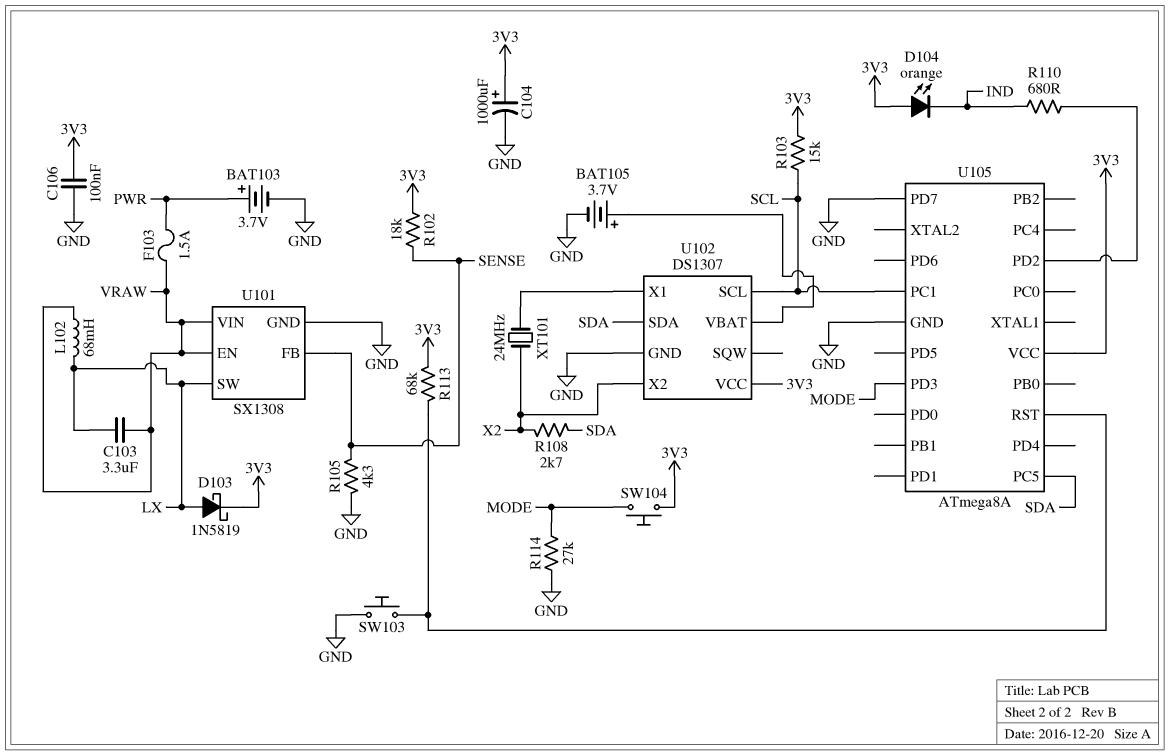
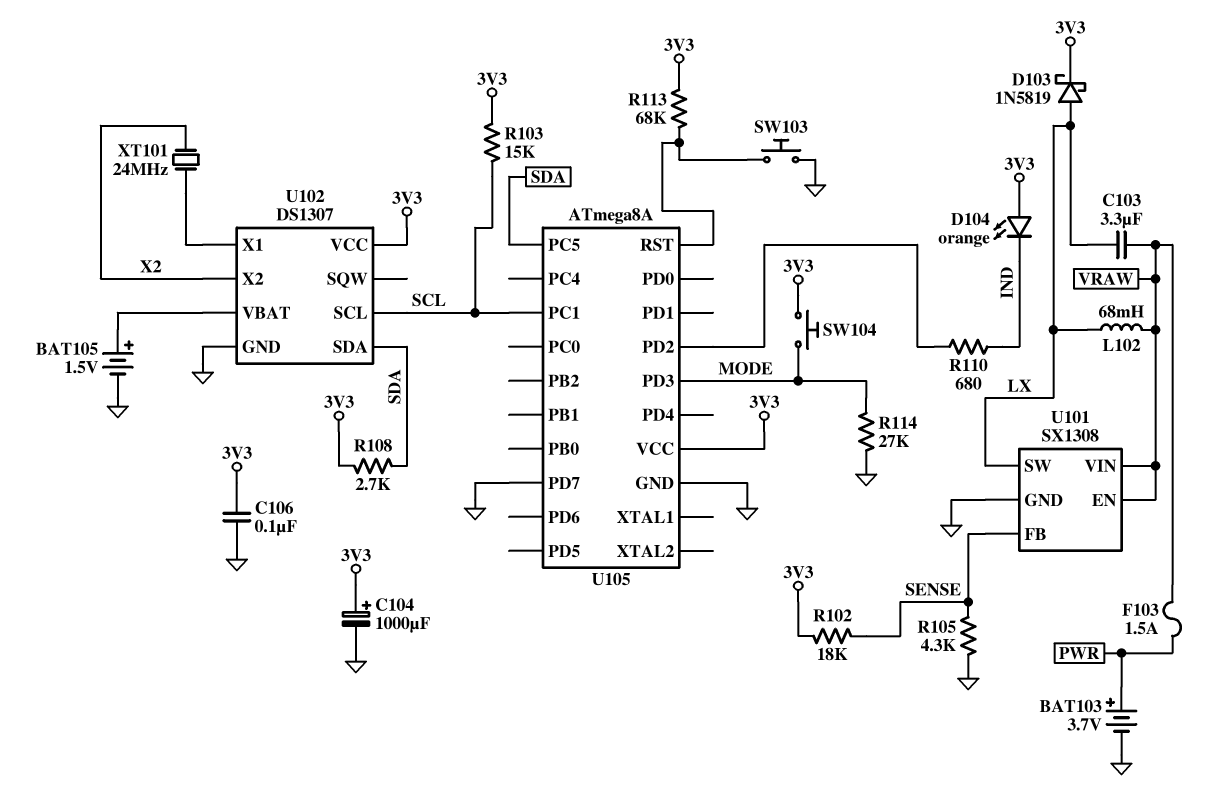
BAT105: 3.7V (plus U102/VBAT, minus GND) -> 1.5V (plus U102/VBAT, minus GND)
R108: 2.7k (SDA, X2) -> 2.7k (3V3, SDA)

